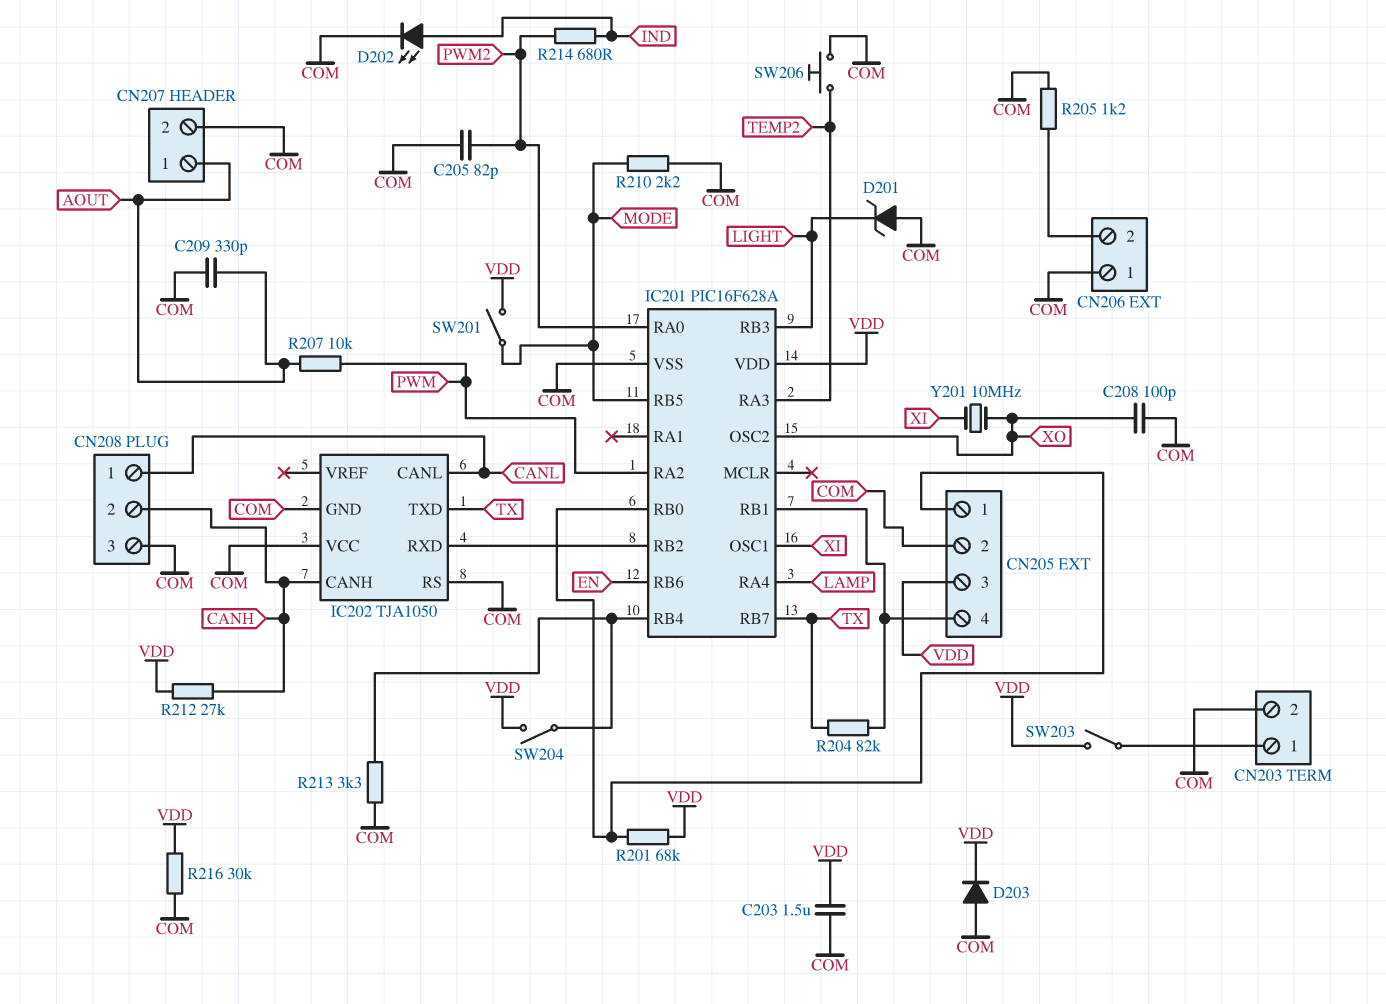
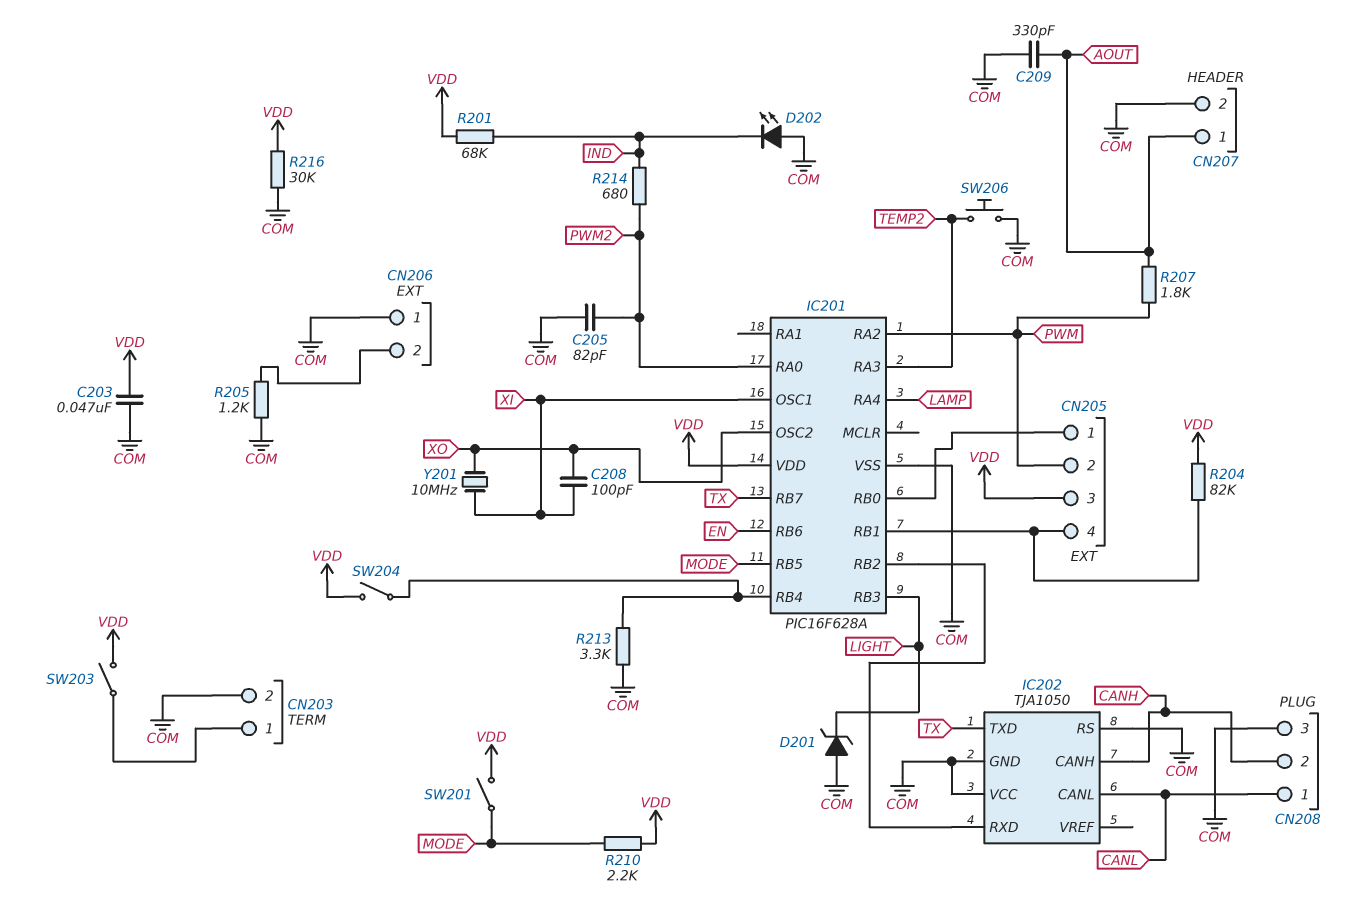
C203: 1.5uF (COM, VDD) -> 47nF (COM, VDD)
C208: 100pF (COM, XO) -> 100pF (XI, XO)
CN205 pin 2: COM -> PWM
D202: LED (A IND, K COM) -> LED (A COM, K IND)
D203: diode (A COM, K VDD) -> none
R201: 68k (CN205/1, VDD) -> 68k (IND, VDD)
R204: 82k (CN205/4, TX) -> 82k (CN205/4, VDD)
R207: 10k (AOUT, PWM) -> 1.8k (AOUT, PWM)
R210: 2.2k (COM, MODE) -> 2.2k (MODE, VDD)
R212: 27k (CANH, VDD) -> none

